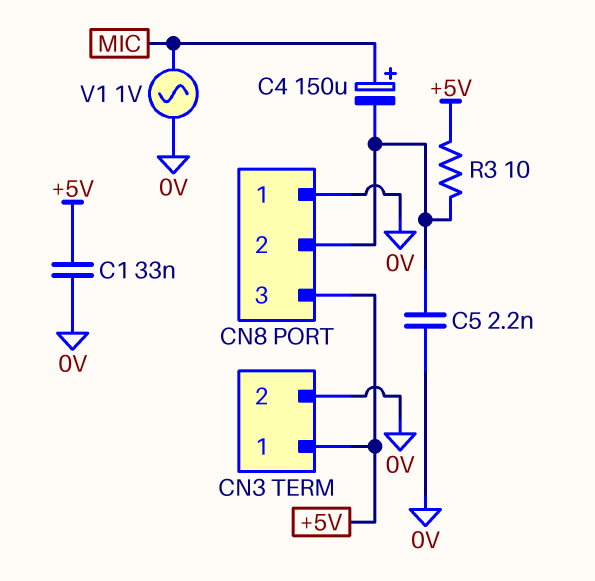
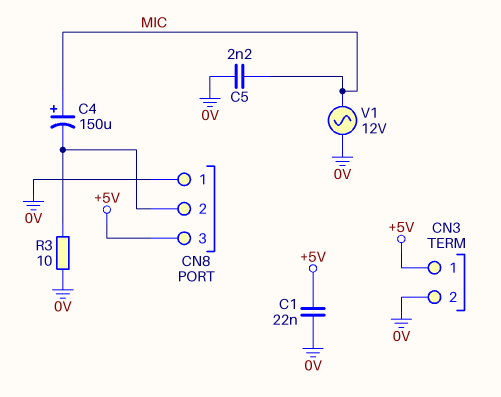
C1: 33nF (+5V, 0V) -> 22nF (+5V, 0V)
C5: 2.2nF (0V, CN8/2) -> 2.2nF (0V, MIC)
R3: 10 (+5V, CN8/2) -> 10 (0V, CN8/2)
V1: AC 1V (0V, MIC) -> AC 12V (0V, MIC)

